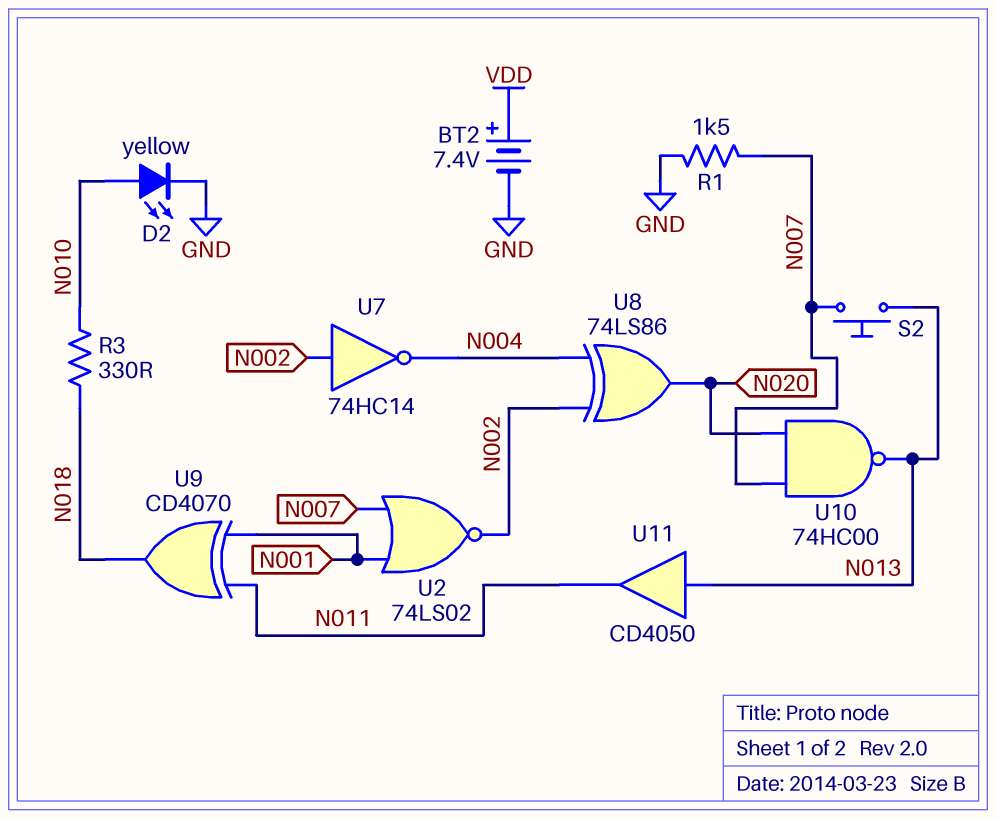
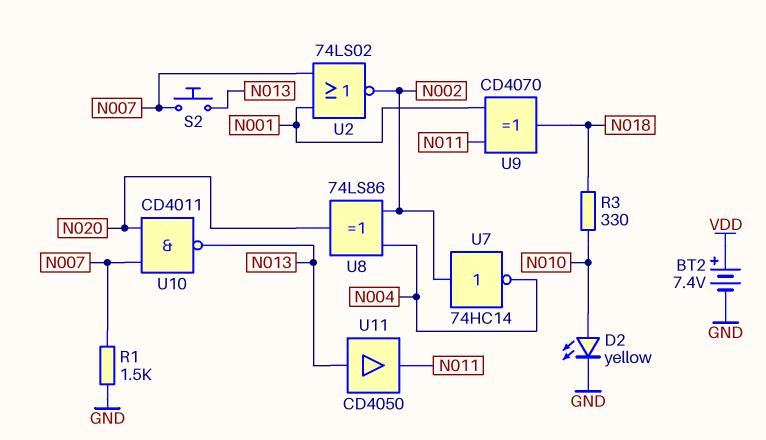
U10: NAND 74HC00 (in N007, in N020, out N013) -> NAND CD4011 (in N007, in N020, out N013)

